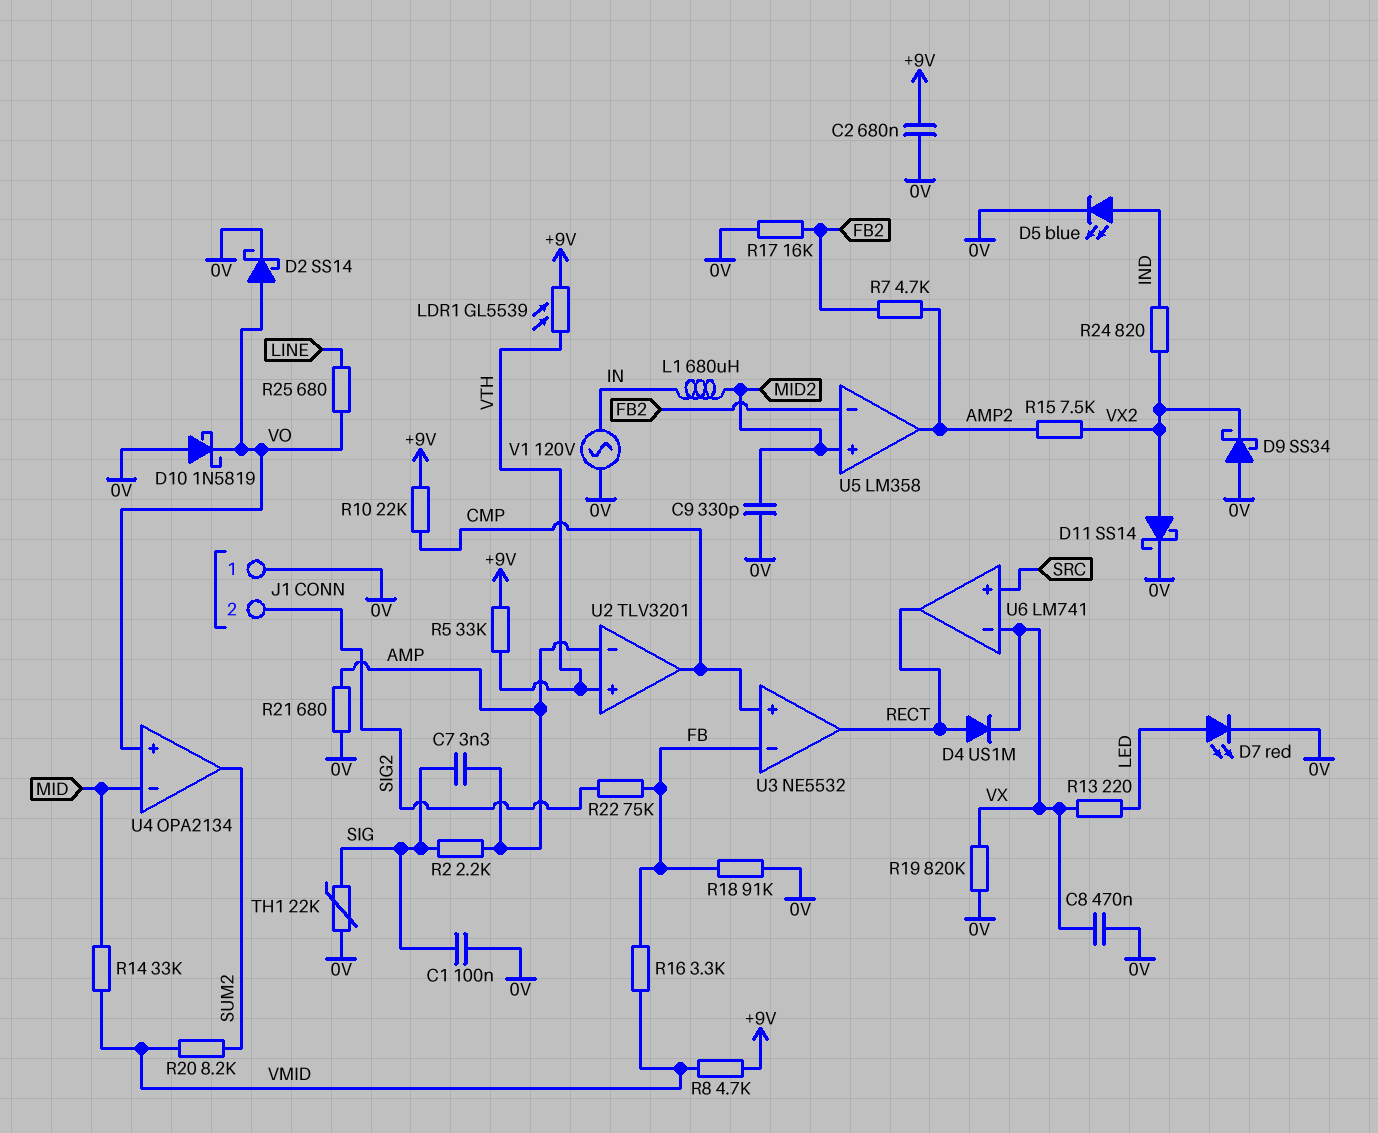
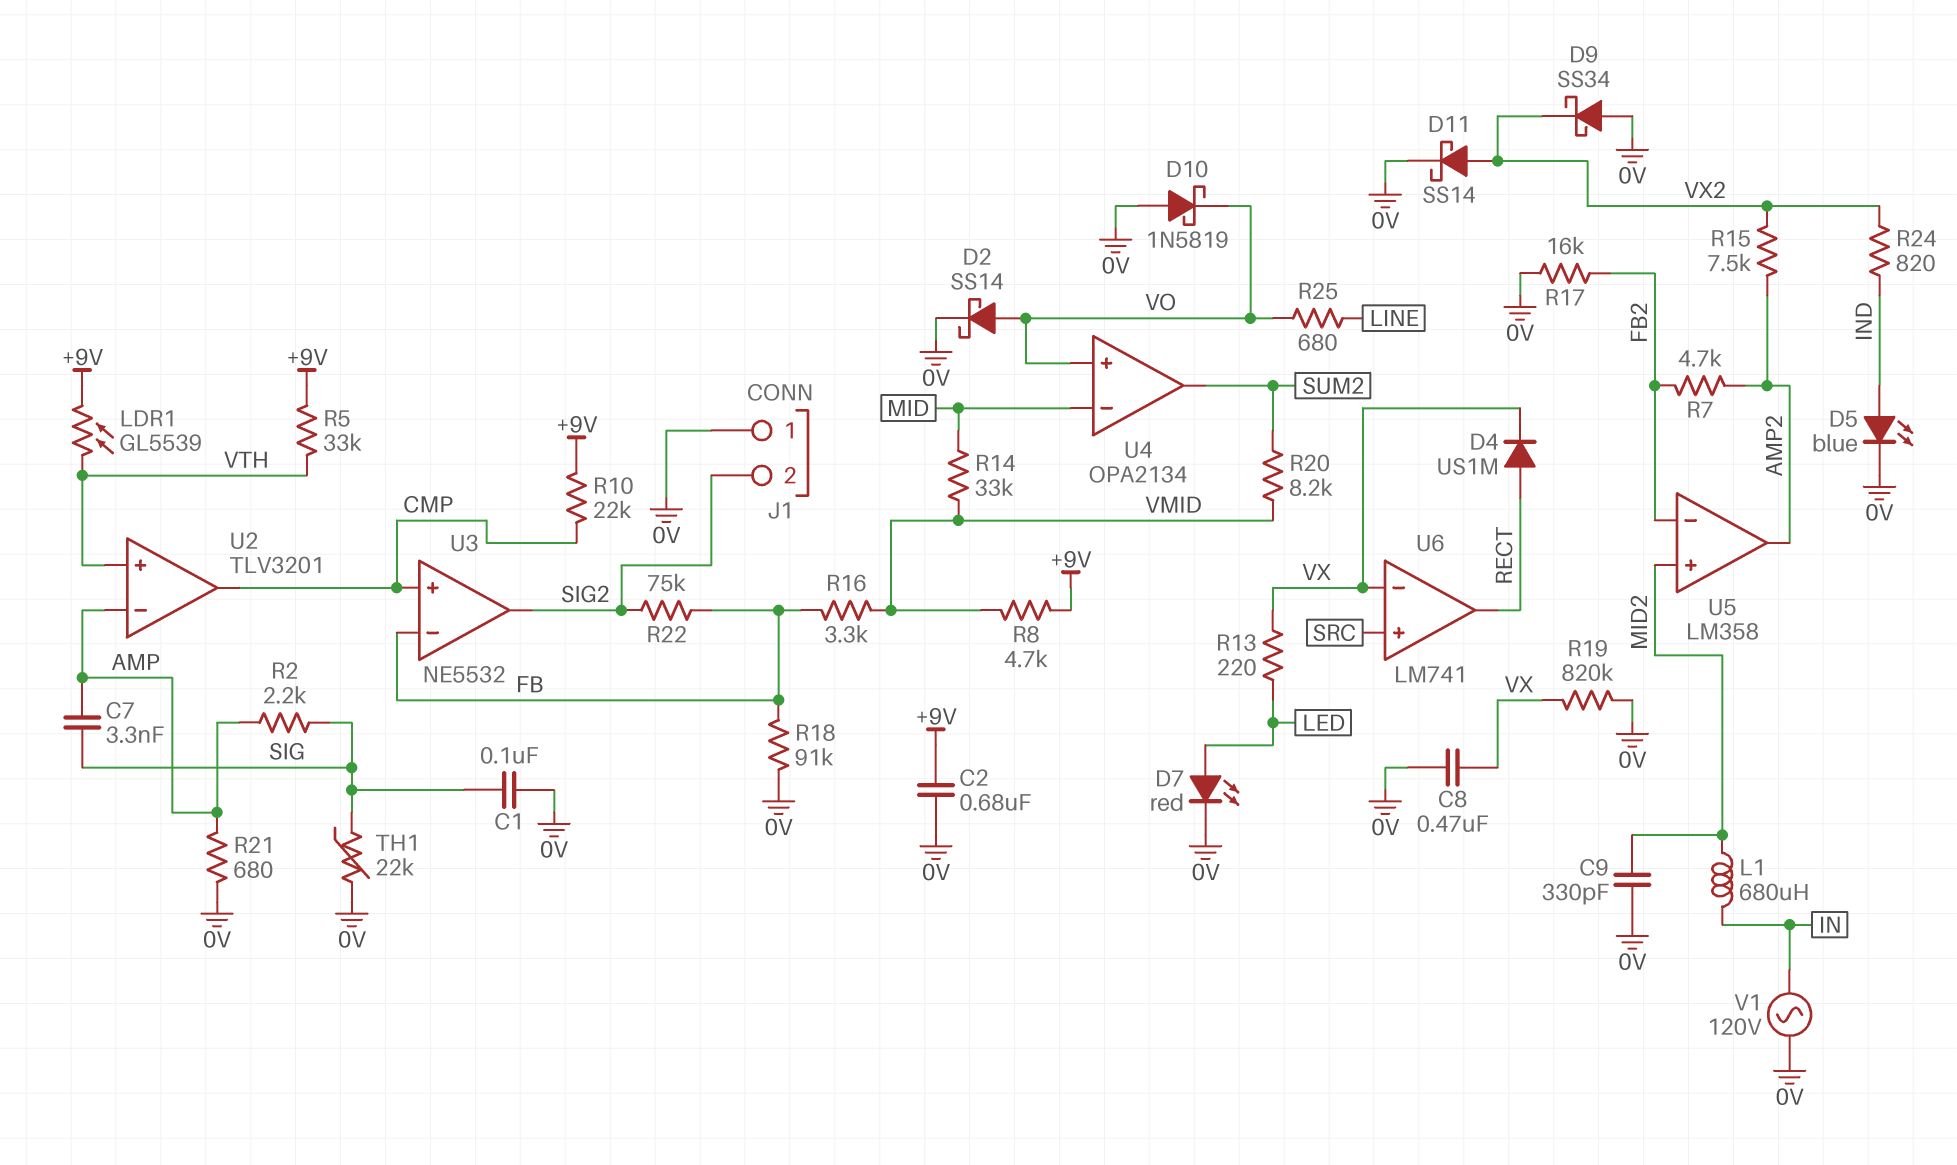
U3 pin out: RECT -> SIG2

